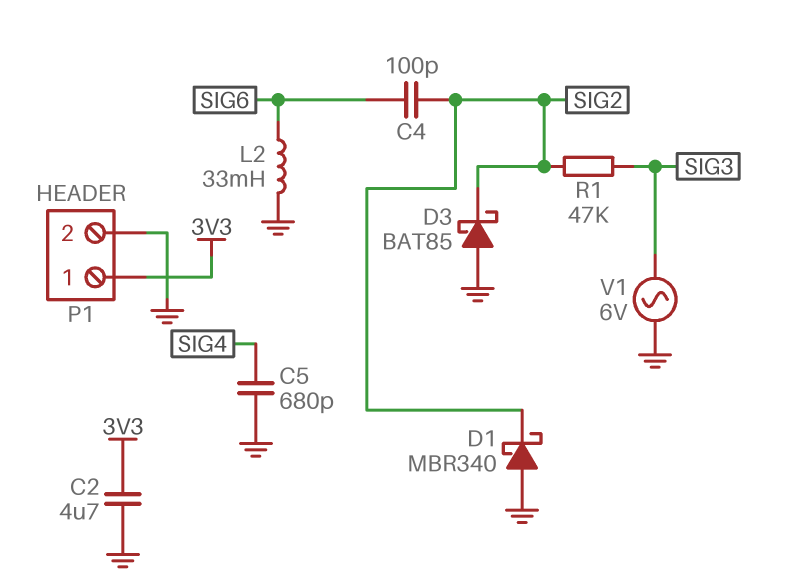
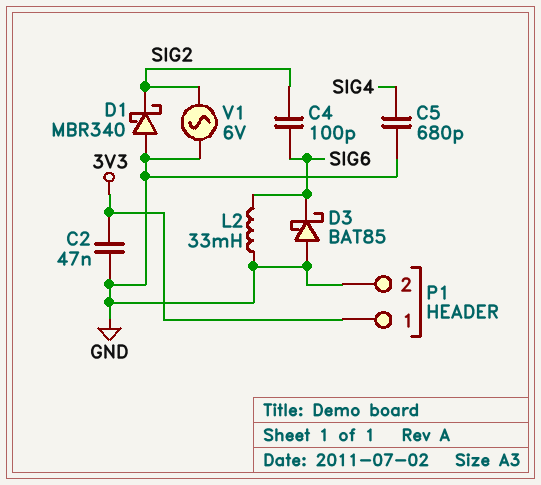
C2: 4.7uF (3V3, GND) -> 47nF (3V3, GND)
D3: schottky BAT85 (A GND, K SIG2) -> schottky BAT85 (A GND, K SIG6)
R1: 47k (SIG2, SIG3) -> none
V1: AC 6V (GND, SIG3) -> AC 6V (GND, SIG2)

